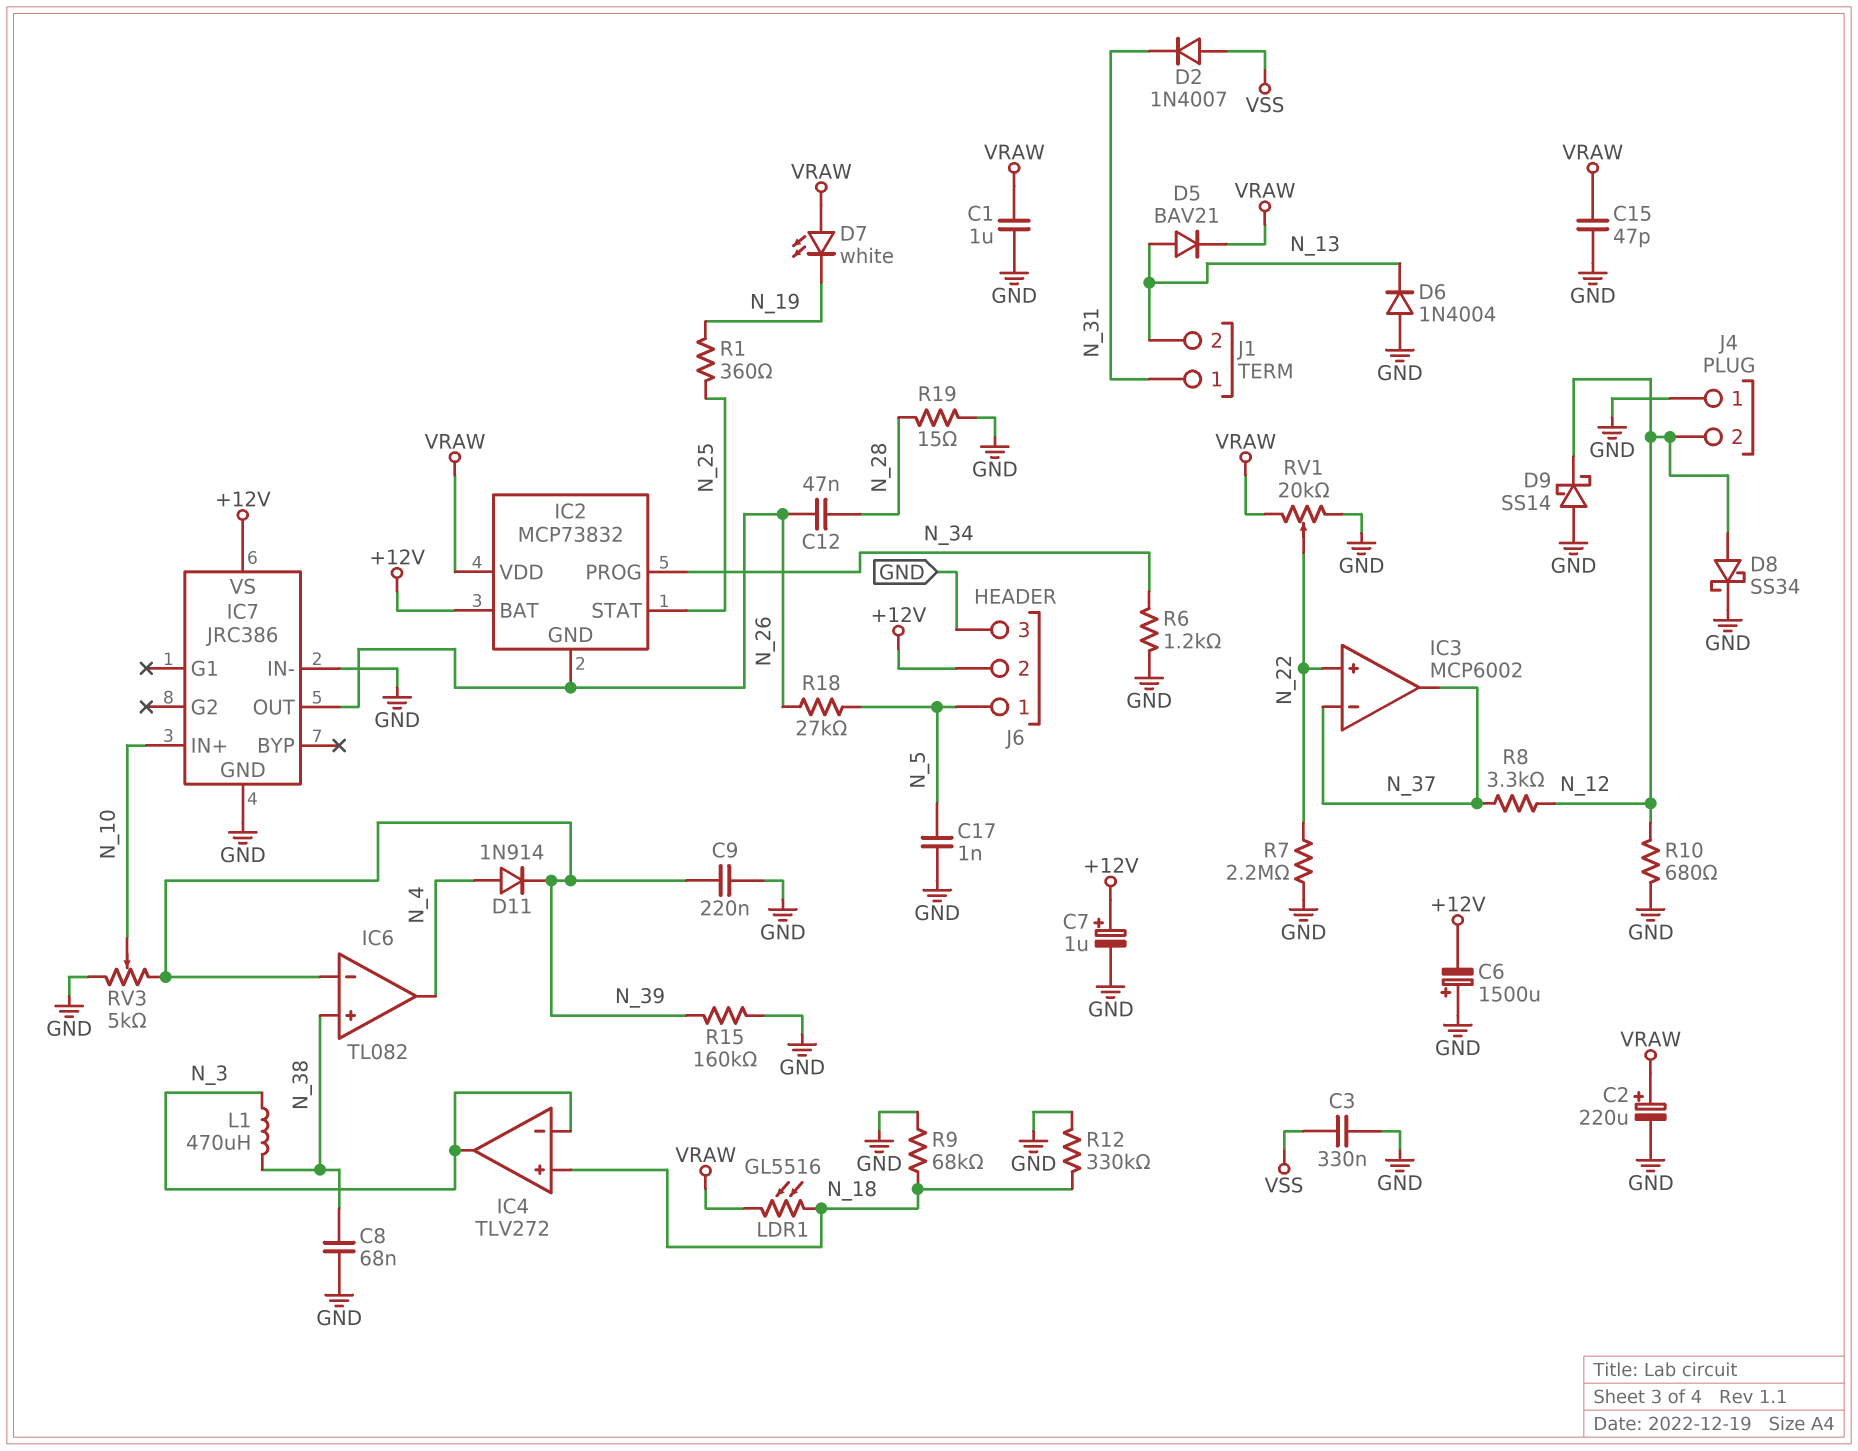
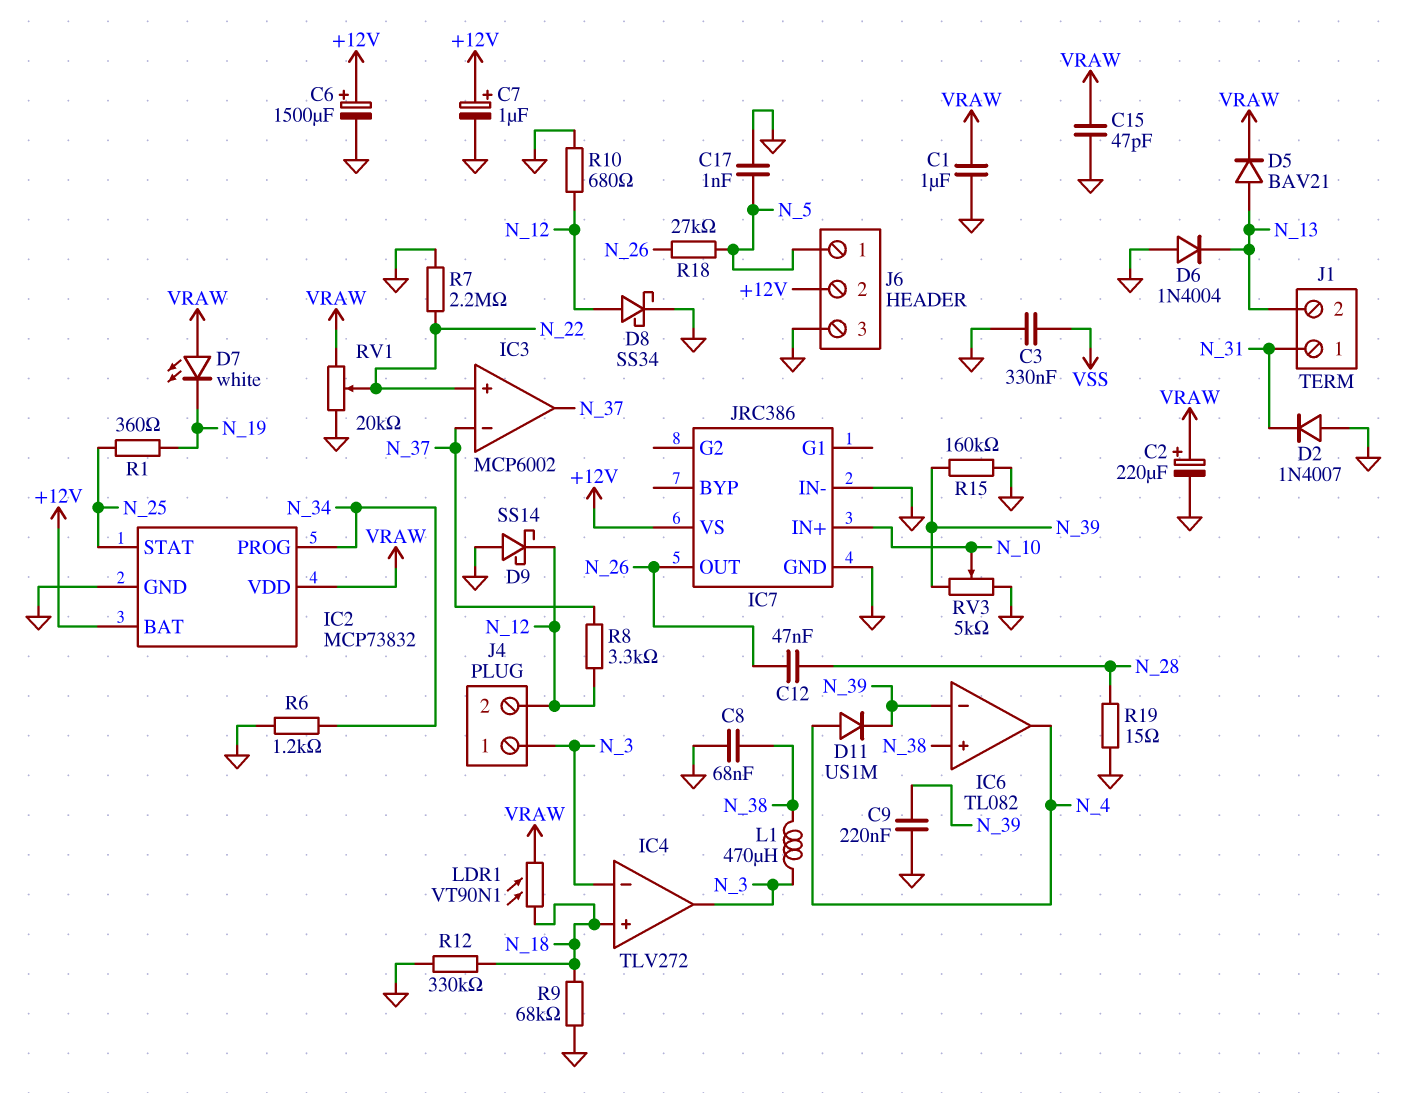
C6: 1500uF (plus GND, minus +12V) -> 1500uF (plus +12V, minus GND)
D2: diode 1N4007 (A VSS, K N_31) -> diode 1N4007 (A GND, K N_31)
D11: diode 1N914 (A N_4, K N_39) -> diode US1M (A N_4, K N_39)
IC2 pin GND: N_26 -> GND
J4 pin 1: GND -> N_3
LDR1: GL5516 (N_18, VRAW) -> VT90N1 (N_18, VRAW)

